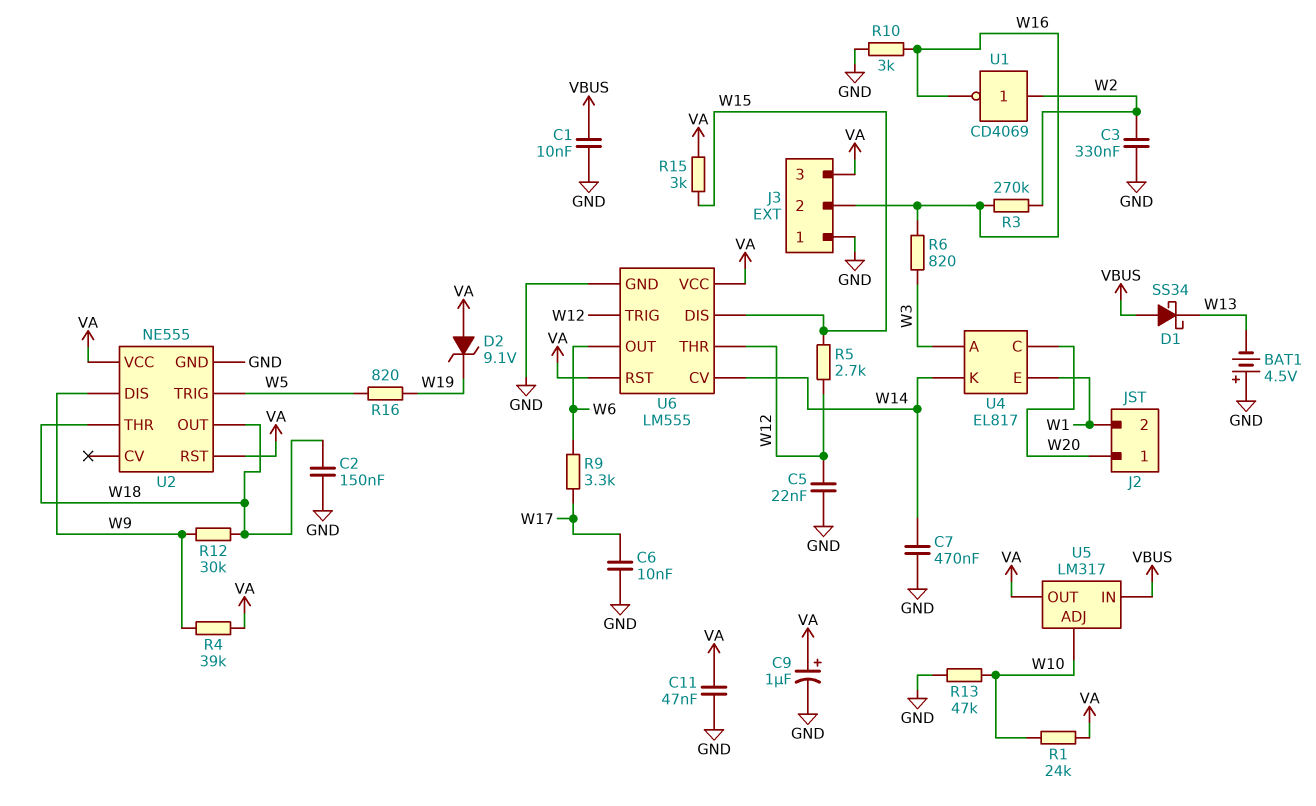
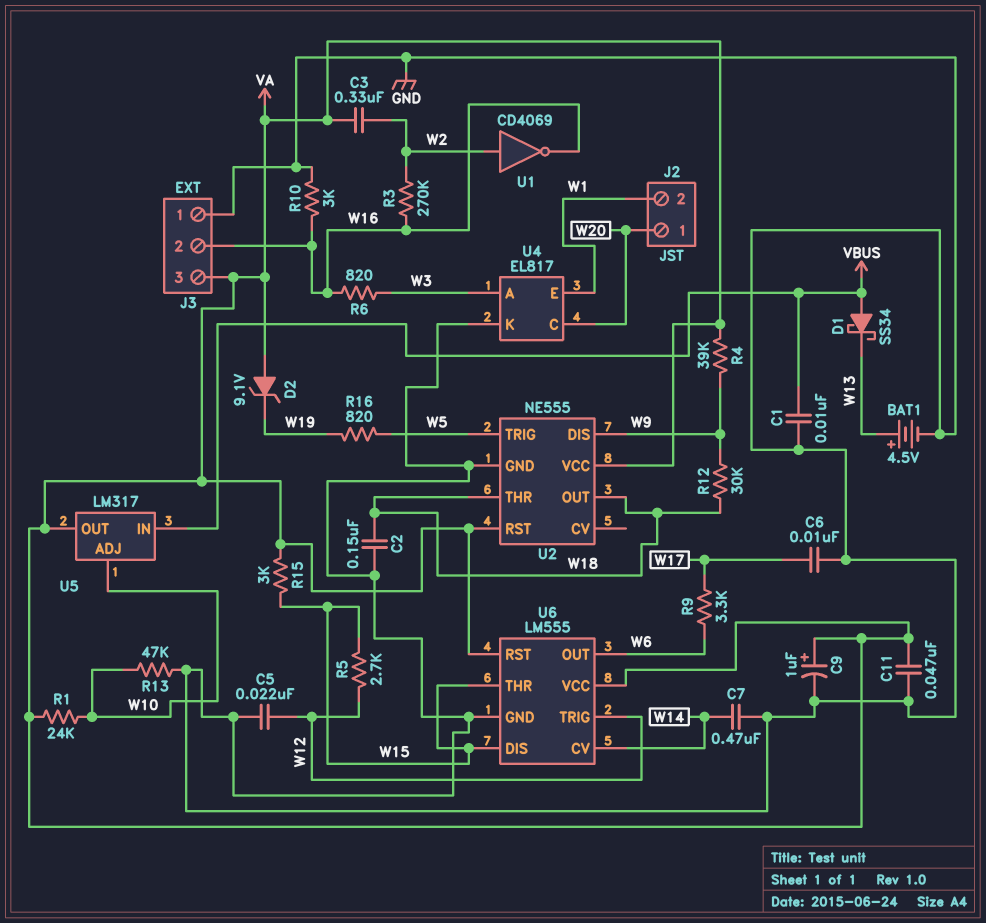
BAT1: 4.5V (plus GND, minus W13) -> 4.5V (plus W13, minus GND)
C3: 330nF (GND, W2) -> 330nF (VA, W2)
U4 pin K: W14 -> GND
U6 pin THR: W12 -> W15

